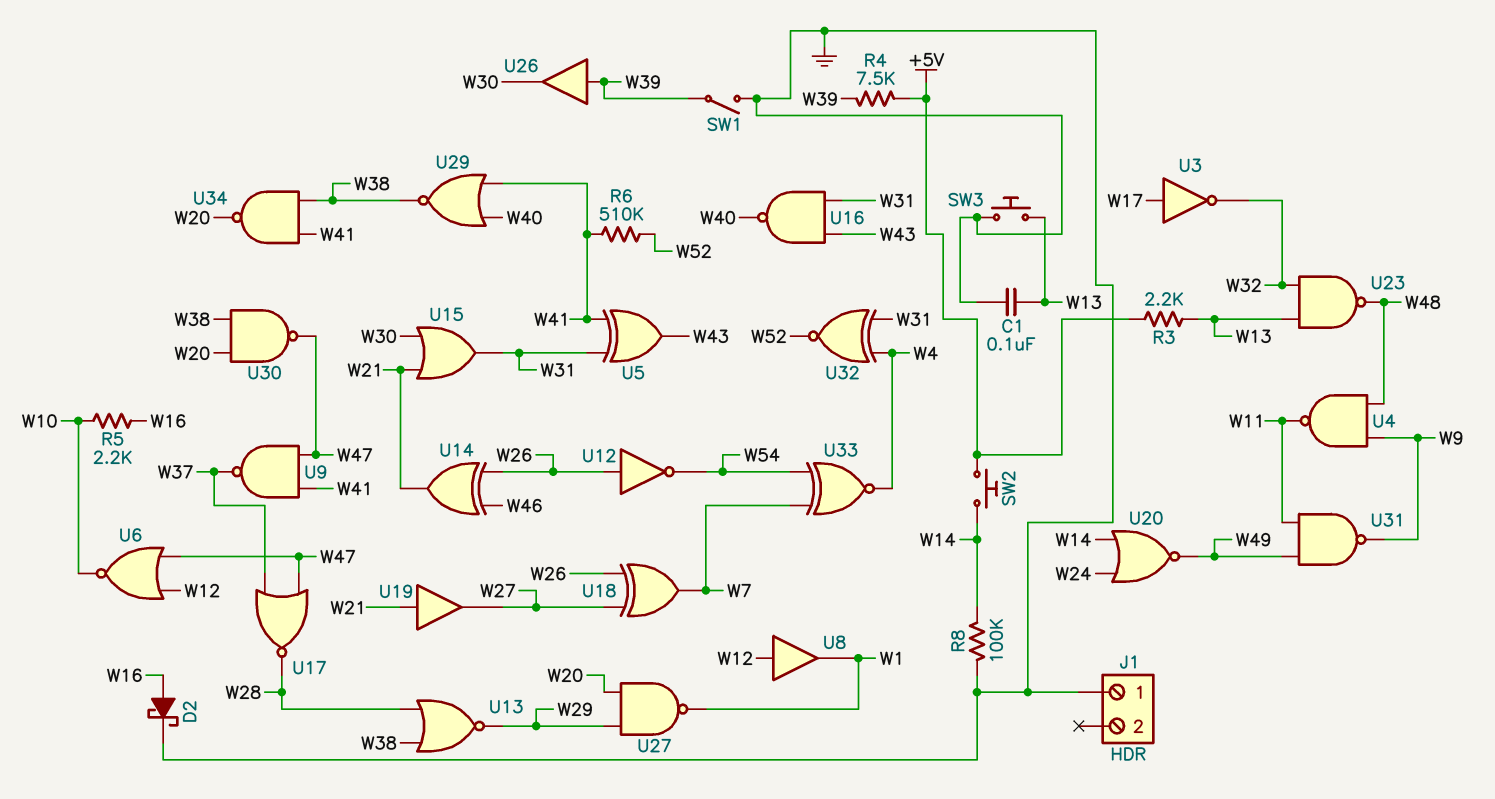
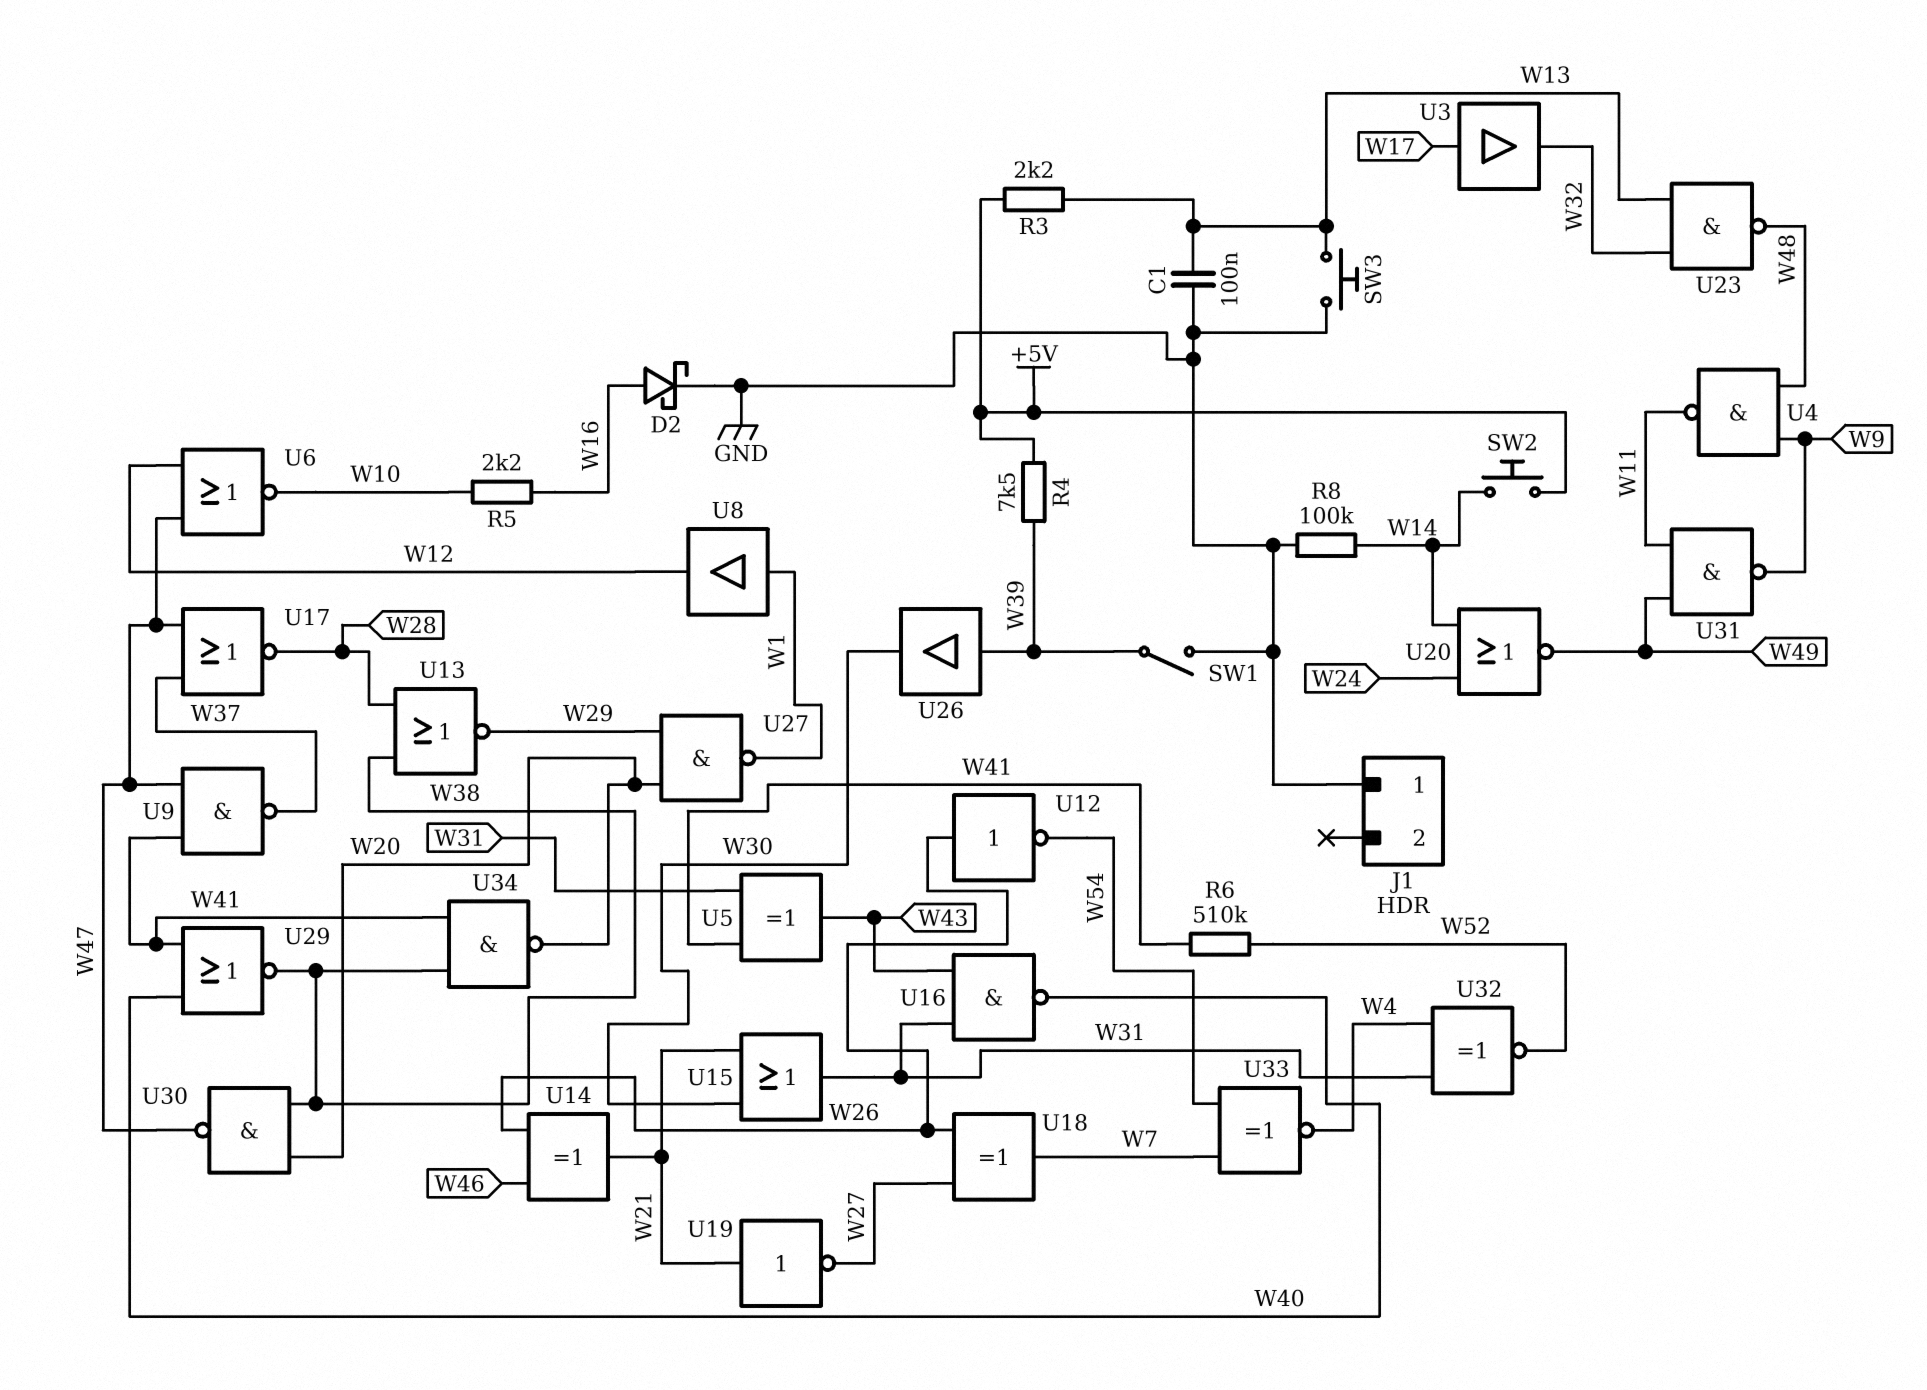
U3: NOT (in W17, out W32) -> buffer (in W17, out W32)
U8: buffer (in W12, out W1) -> buffer (in W1, out W12)
U19: buffer (in W21, out W27) -> NOT (in W21, out W27)

